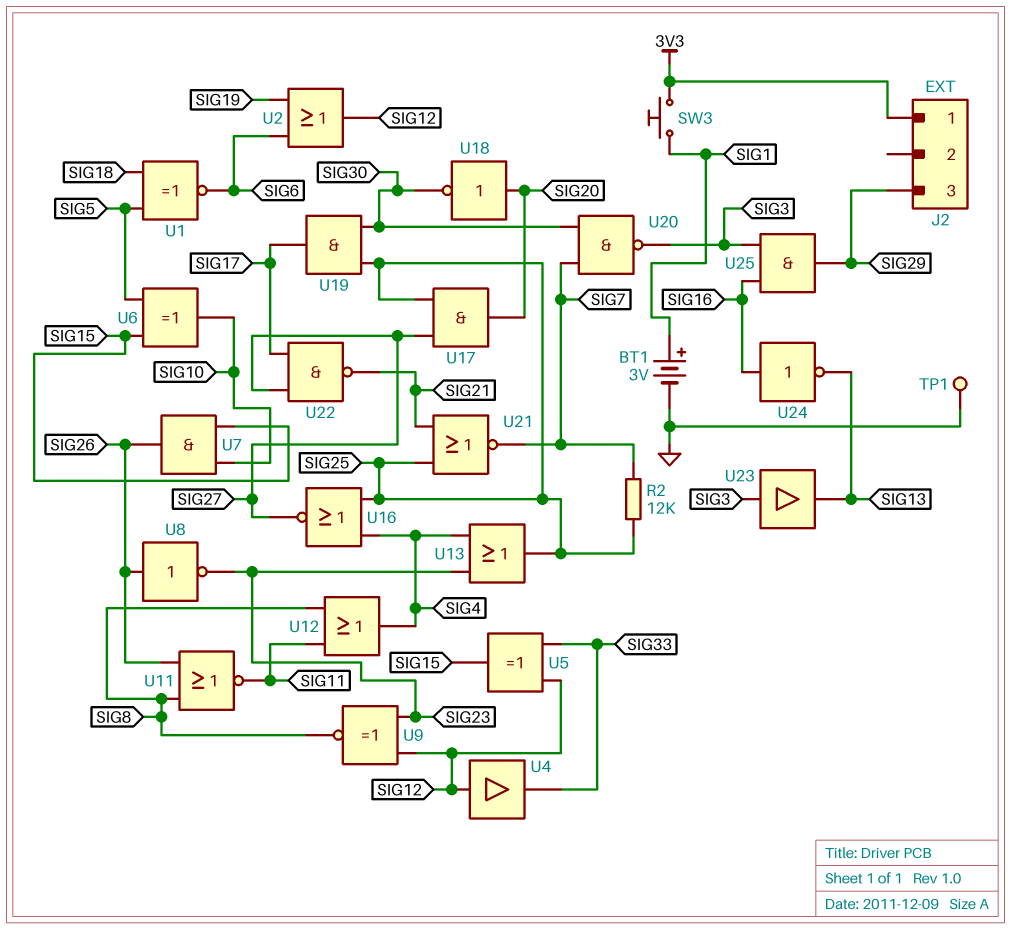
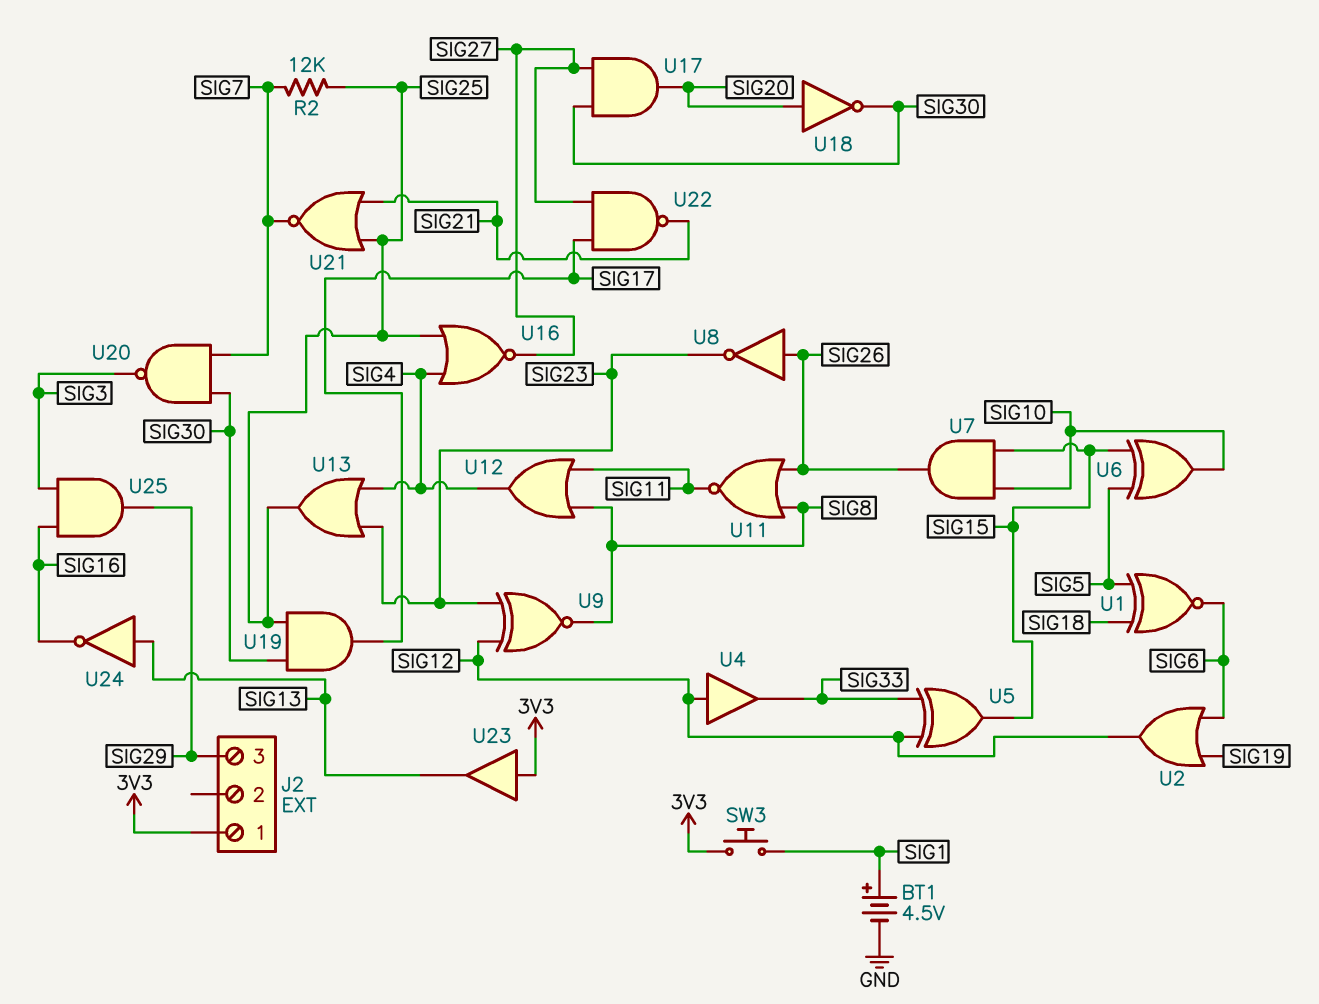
BT1: 3V (plus SIG1, minus GND) -> 4.5V (plus SIG1, minus GND)
TP1: test point (GND) -> none
U17: AND (in SIG25, in SIG27, out SIG20) -> AND (in SIG27, in SIG30, out SIG20)
U23: buffer (in SIG3, out SIG13) -> buffer (in 3V3, out SIG13)
U24: NOT (in SIG16, out SIG13) -> NOT (in SIG13, out SIG16)

